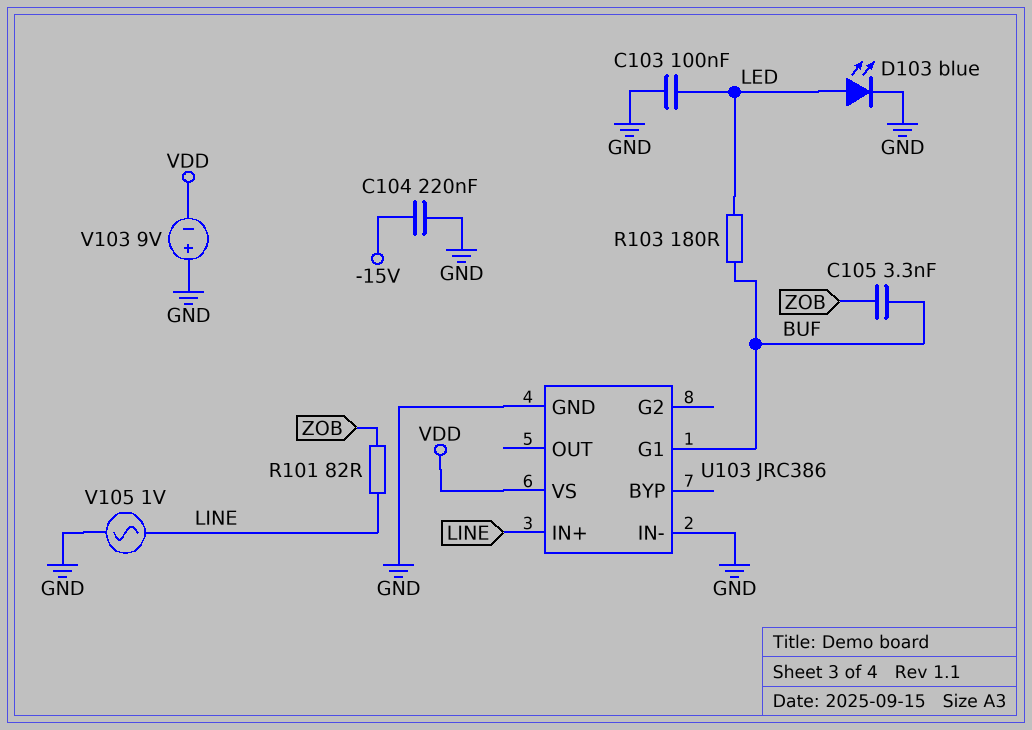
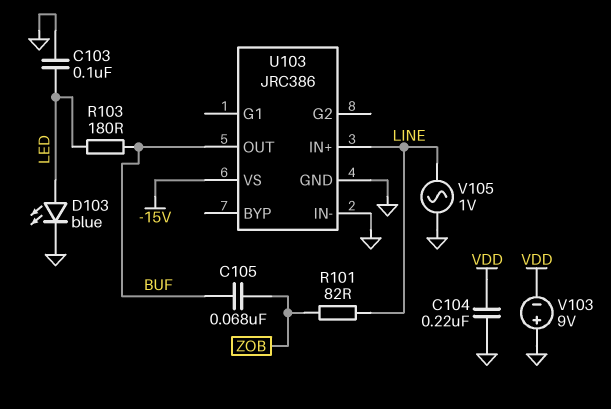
C104: 220nF (-15V, GND) -> 220nF (GND, VDD)
C105: 3.3nF (BUF, ZOB) -> 68nF (BUF, ZOB)
U103 pin G1: BUF -> none
U103 pin OUT: none -> BUF
U103 pin VS: VDD -> -15V

